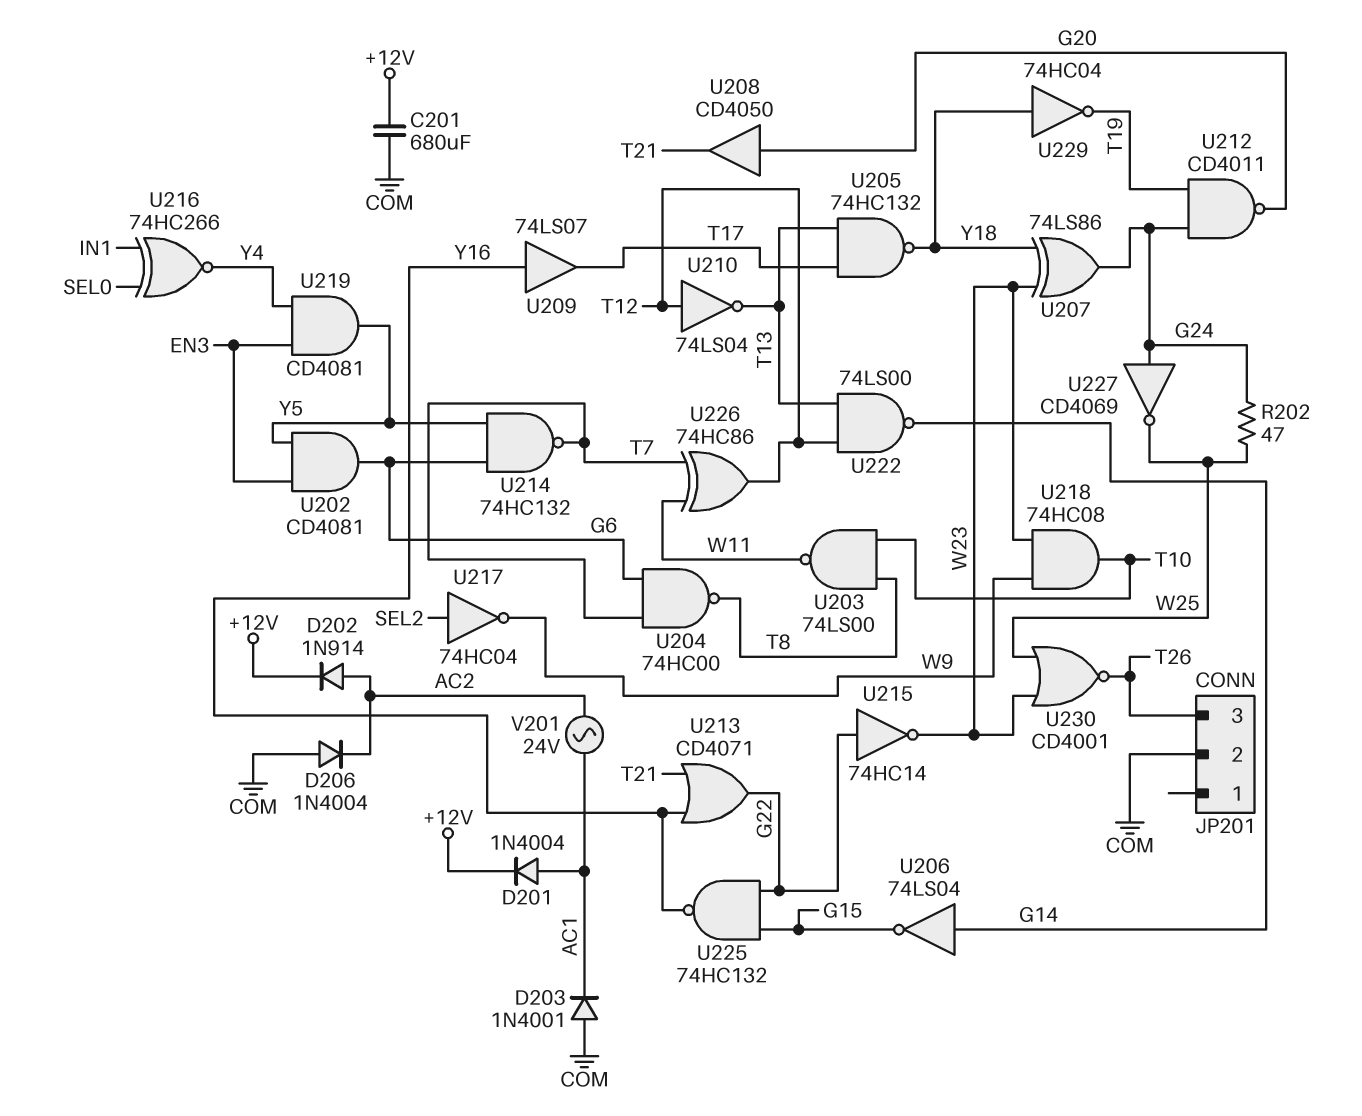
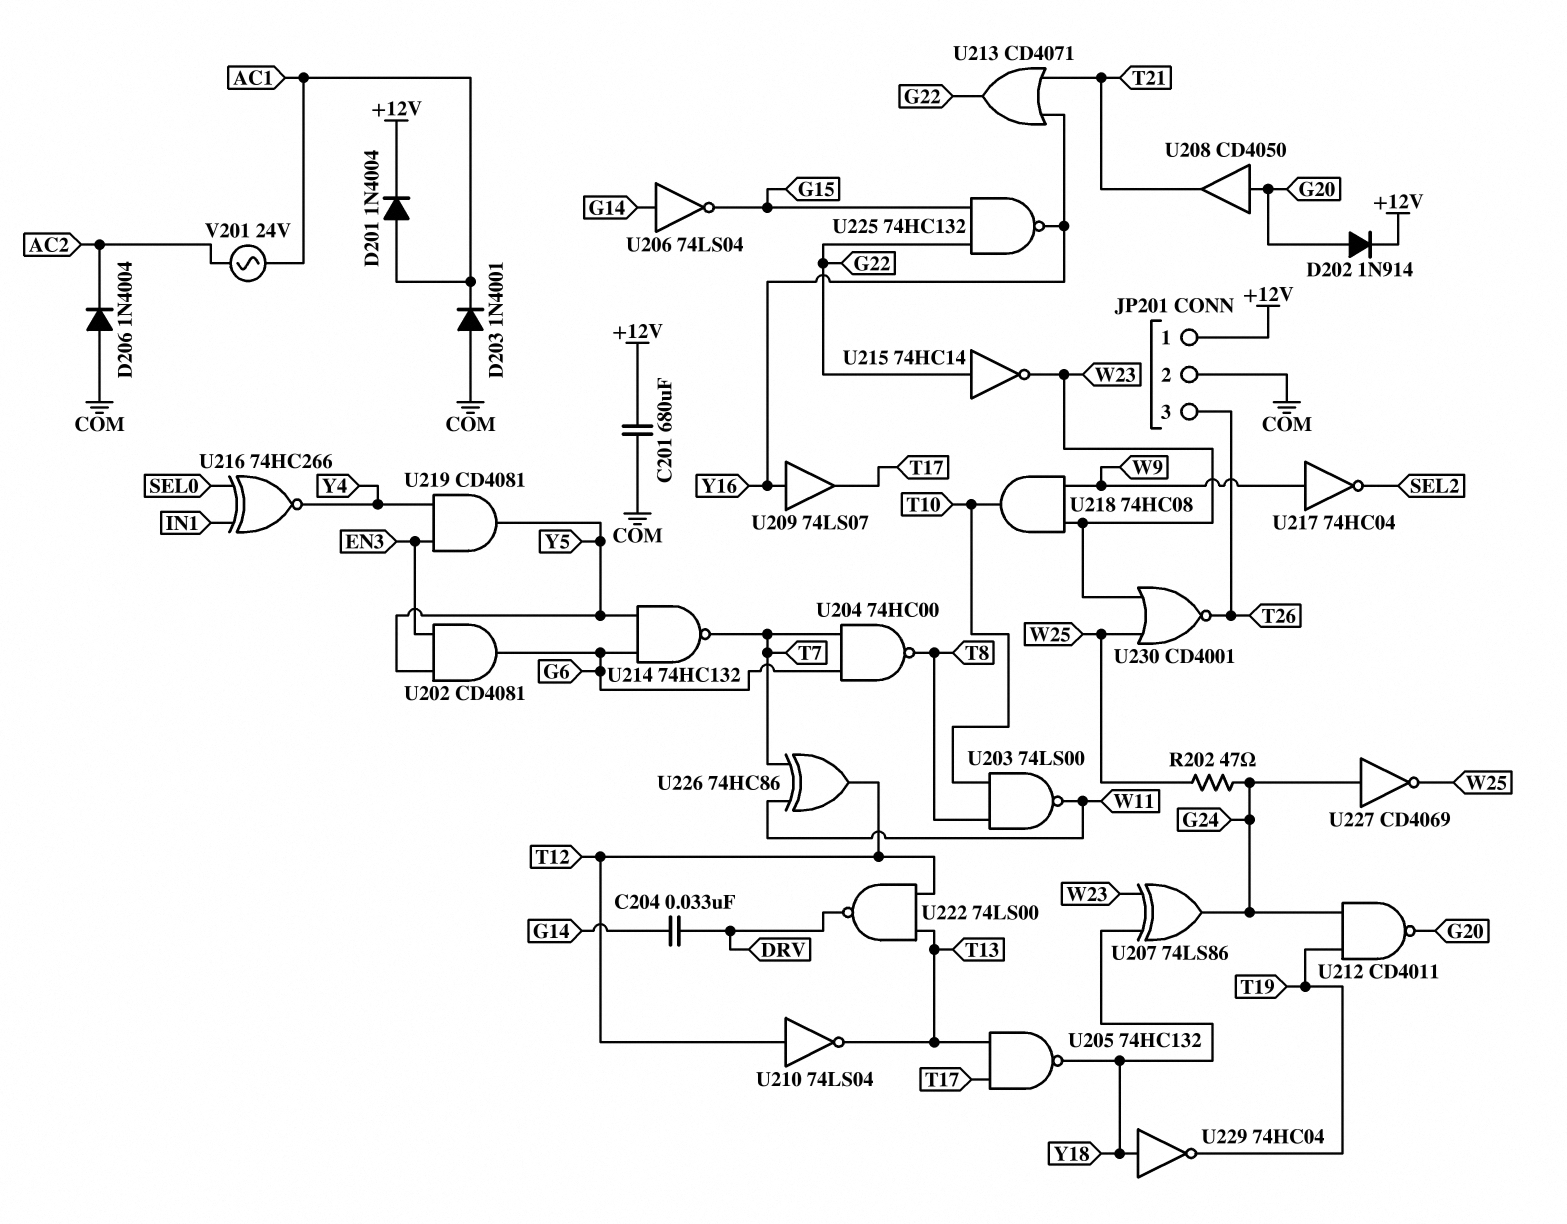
C204: none -> 33nF (DRV, G14)
D202: diode 1N914 (A AC2, K +12V) -> diode 1N914 (A G20, K +12V)
JP201 pin 1: none -> +12V
U217: NOT 74HC04 (in SEL2, out W9) -> NOT 74HC04 (in W9, out SEL2)
U222: NAND 74LS00 (in T12, in T13, out G14) -> NAND 74LS00 (in T12, in T13, out DRV)

